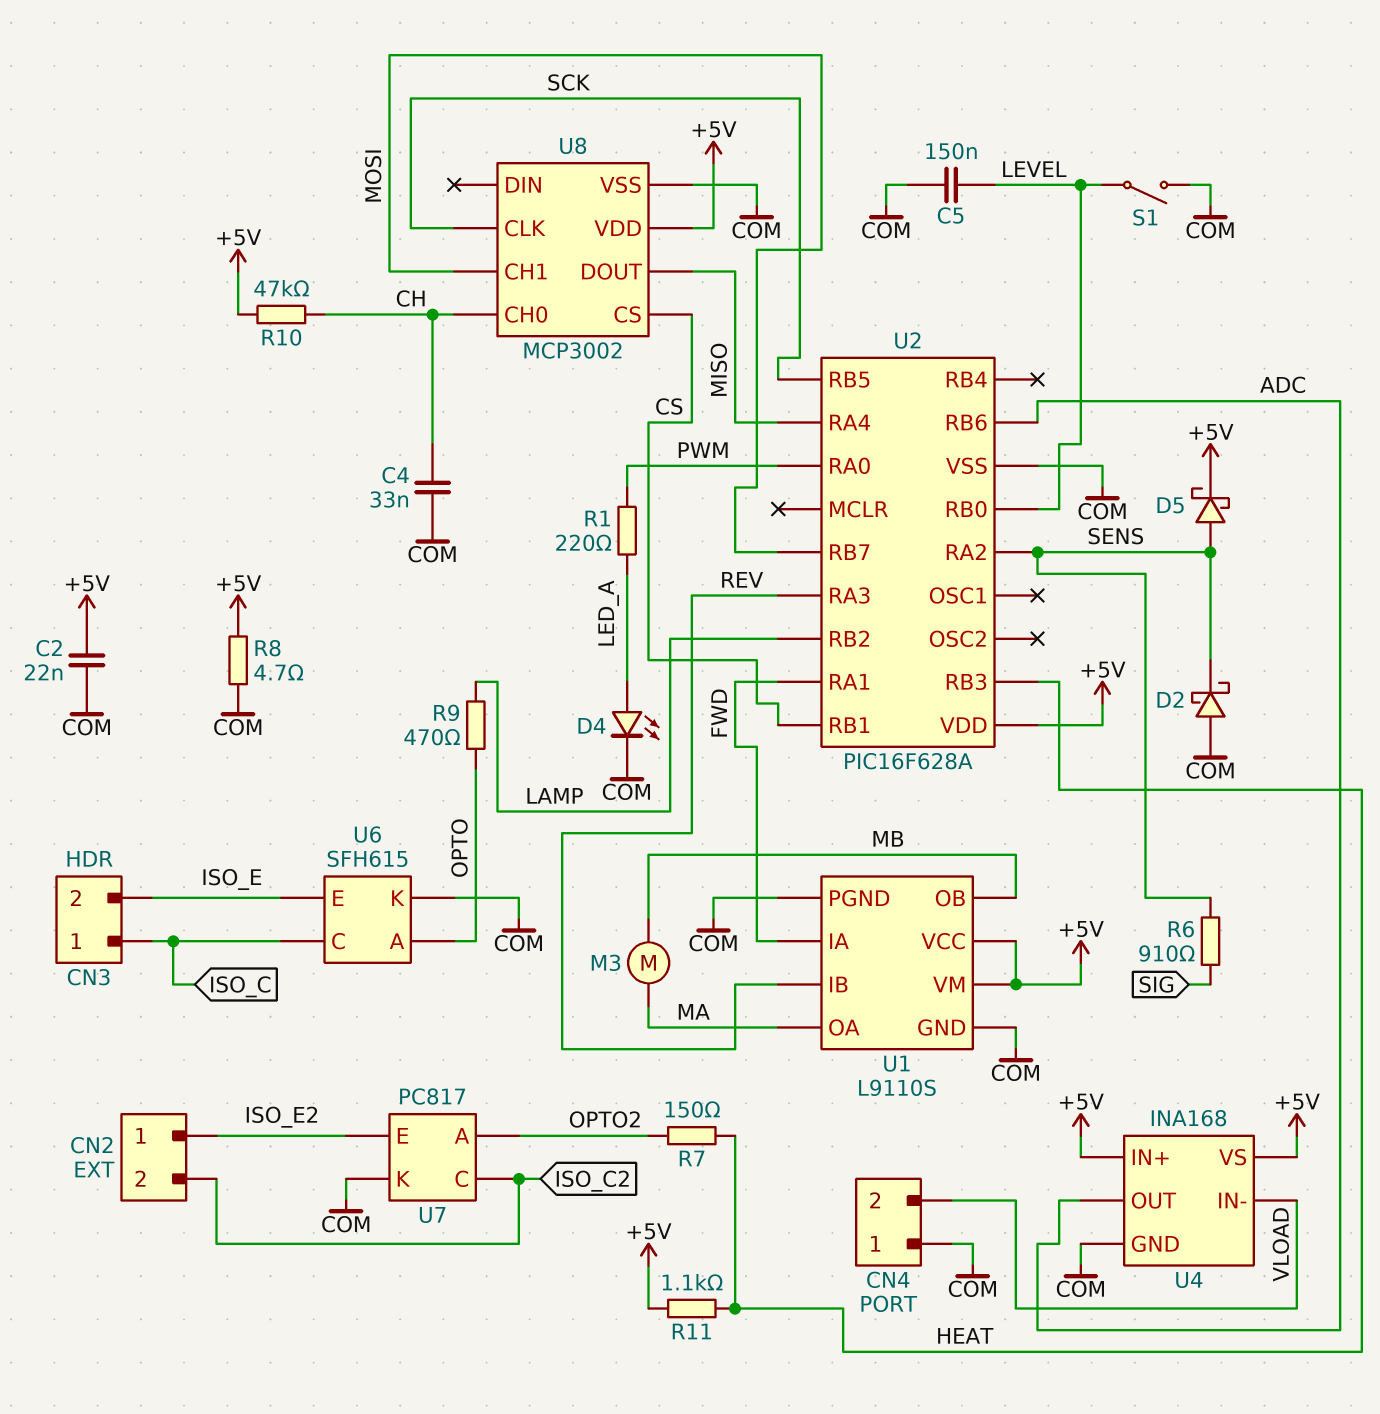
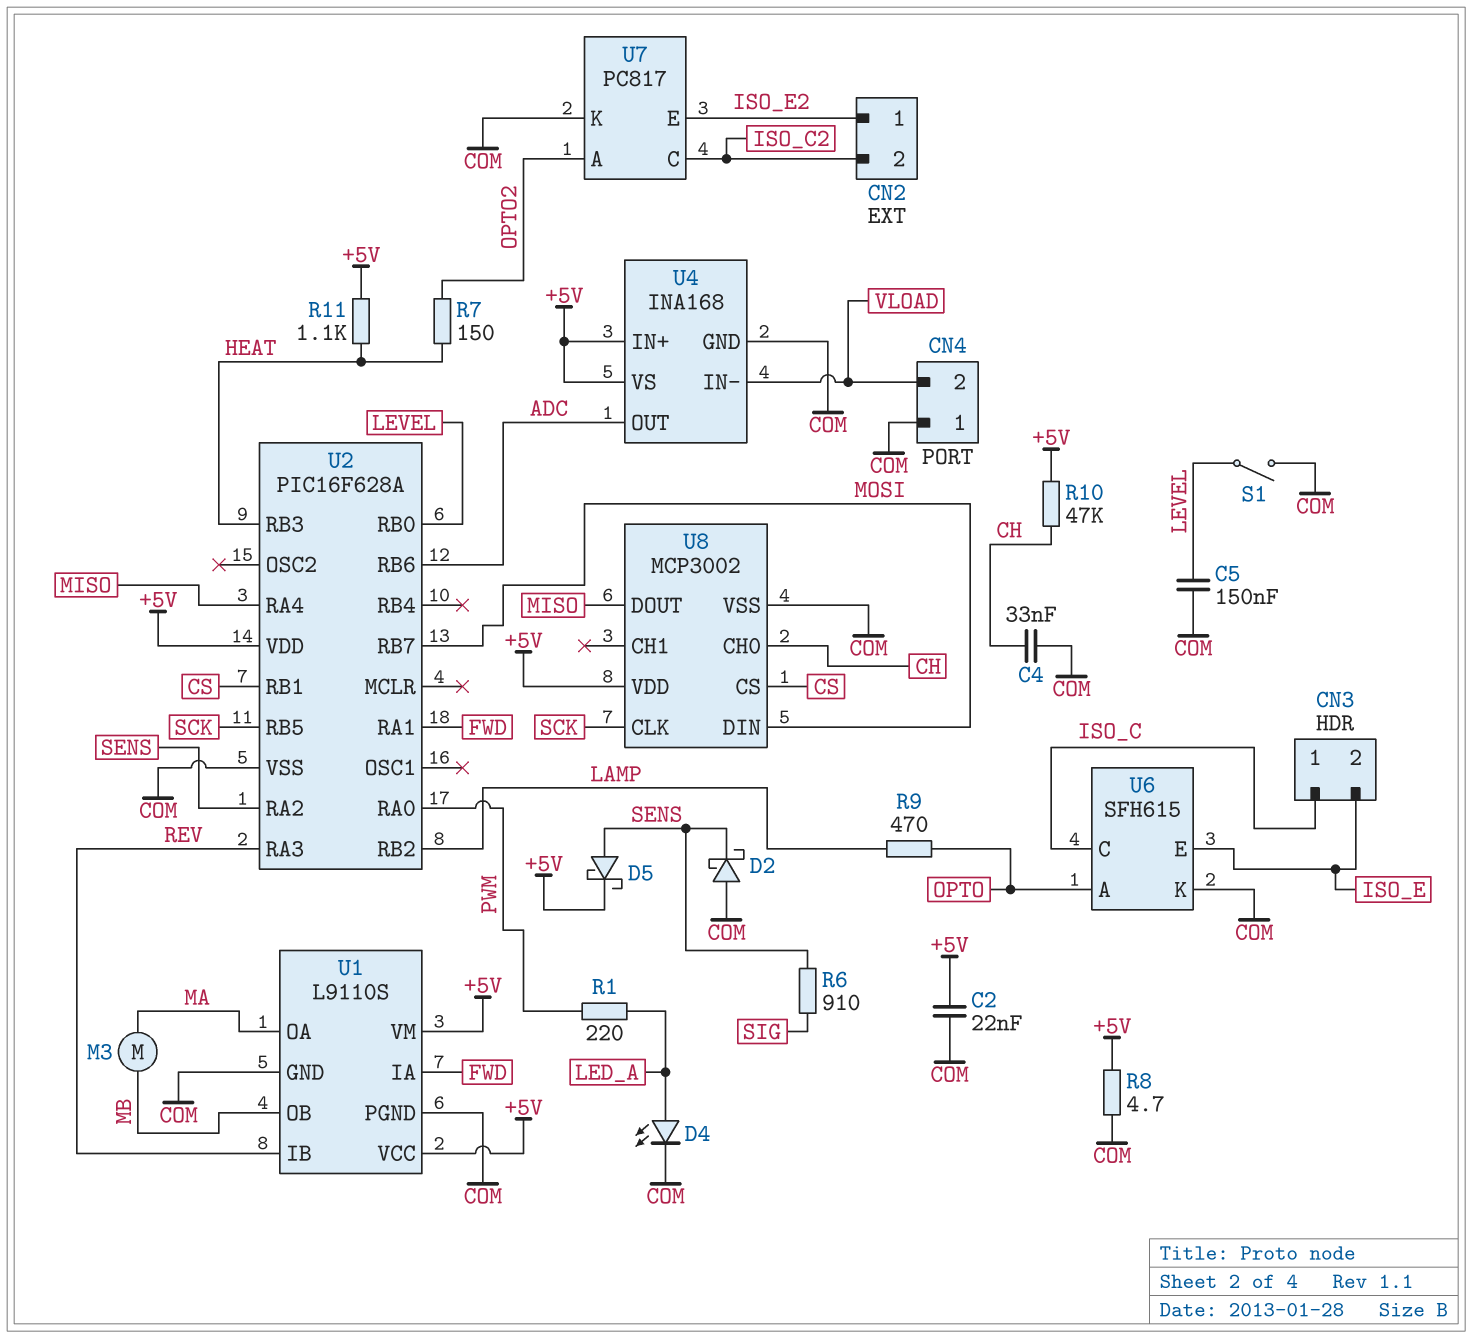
U8 pin CH1: MOSI -> none
U8 pin DIN: none -> MOSI

